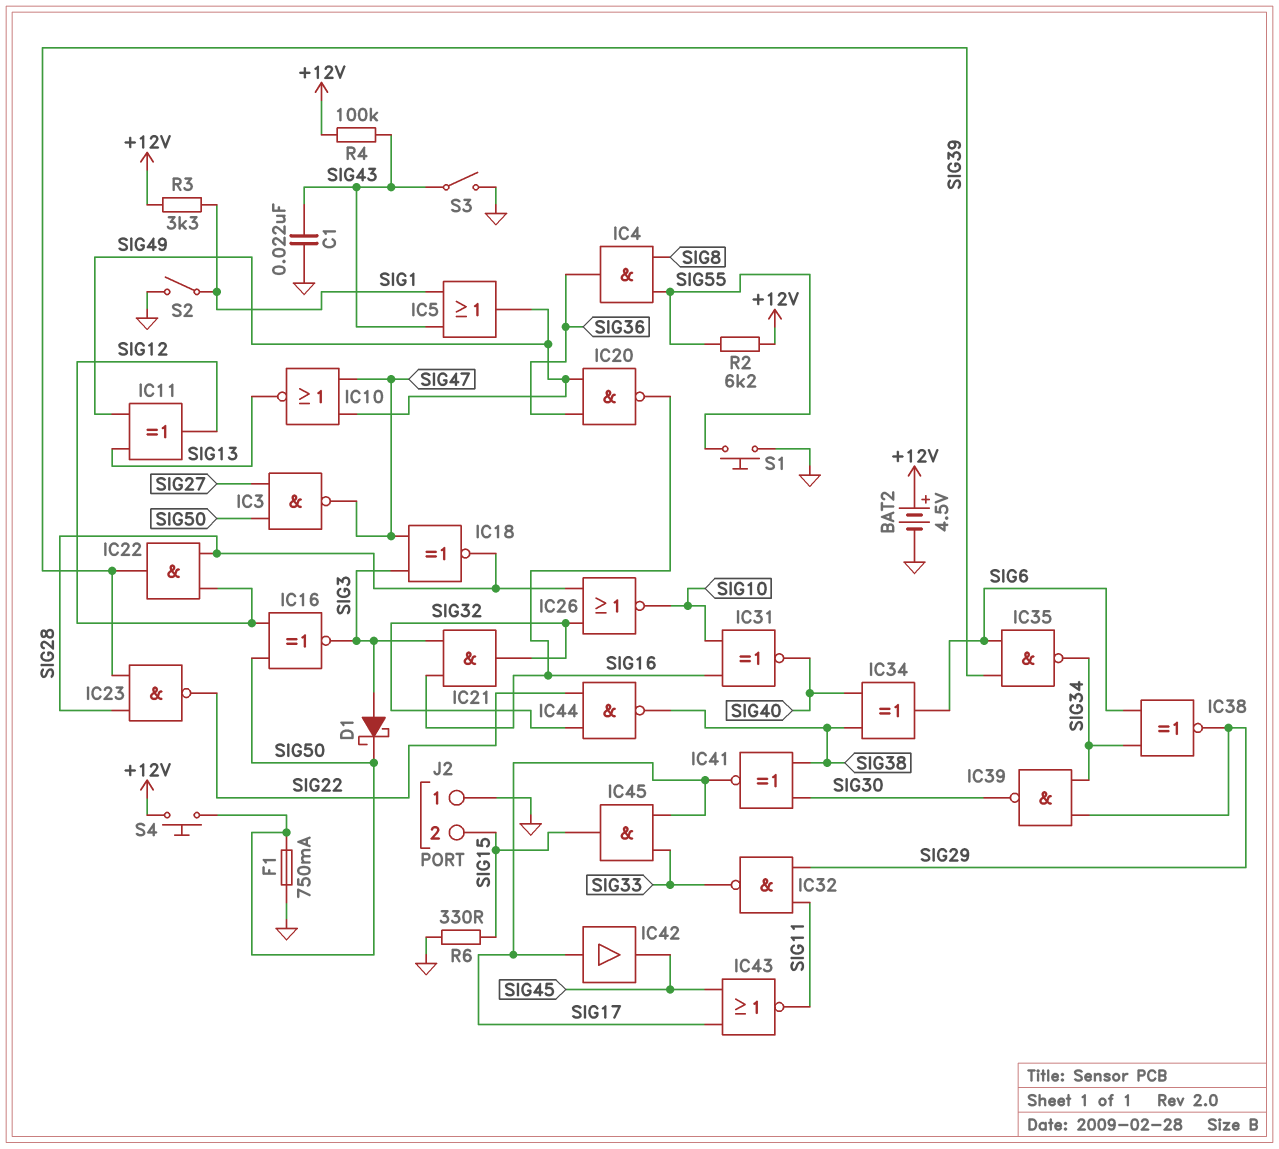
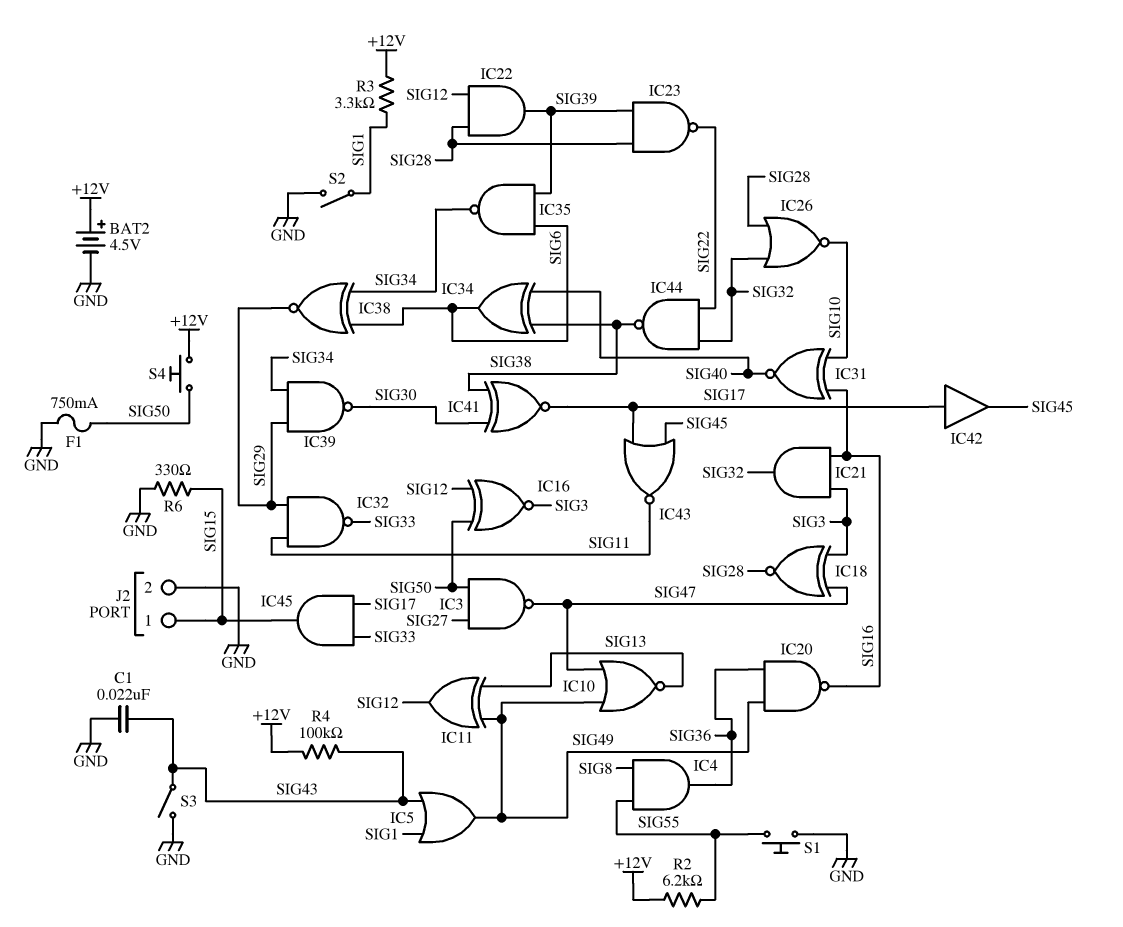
D1: schottky (A SIG3, K SIG50) -> none
J2 pin 1: GND -> SIG15
J2 pin 2: SIG15 -> GND

